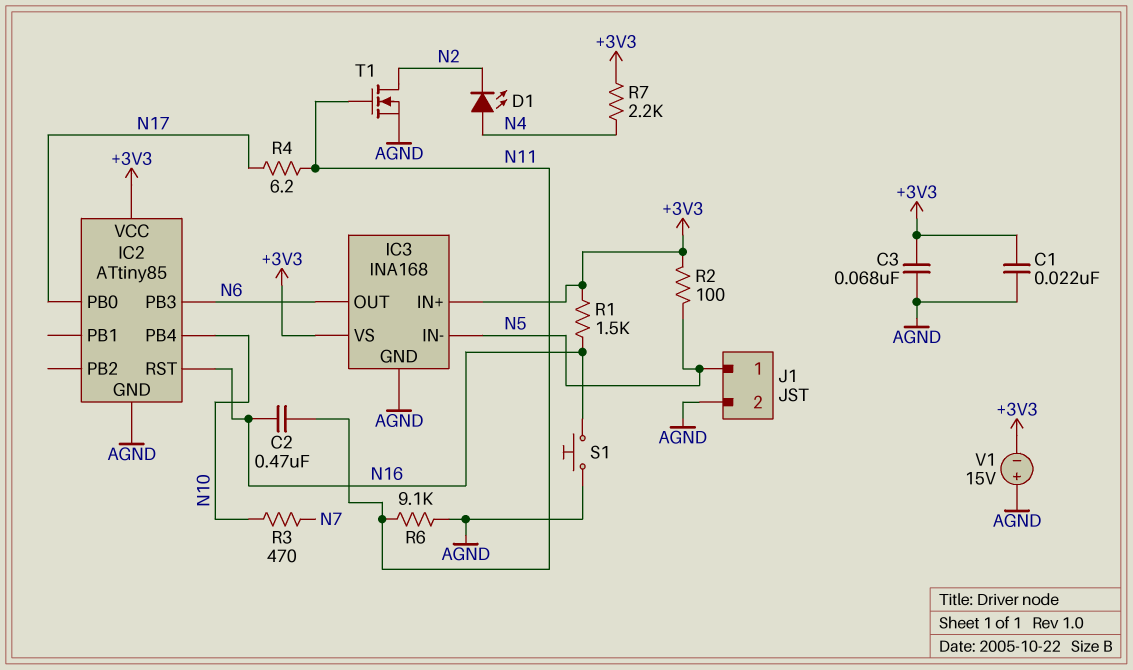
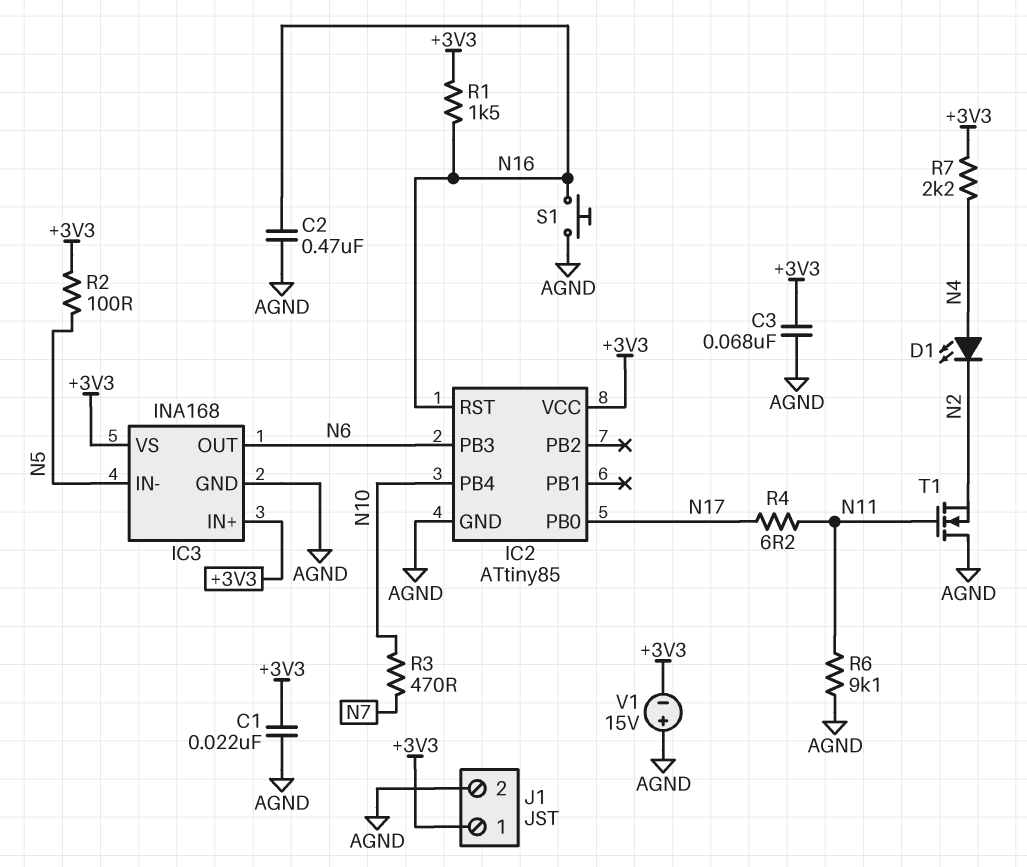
C2: 470nF (N11, N16) -> 470nF (AGND, N16)
J1 pin 1: N5 -> +3V3
T1: NMOS (G N11, D N2, S AGND) -> NMOS (G N11, D AGND, S N2)

